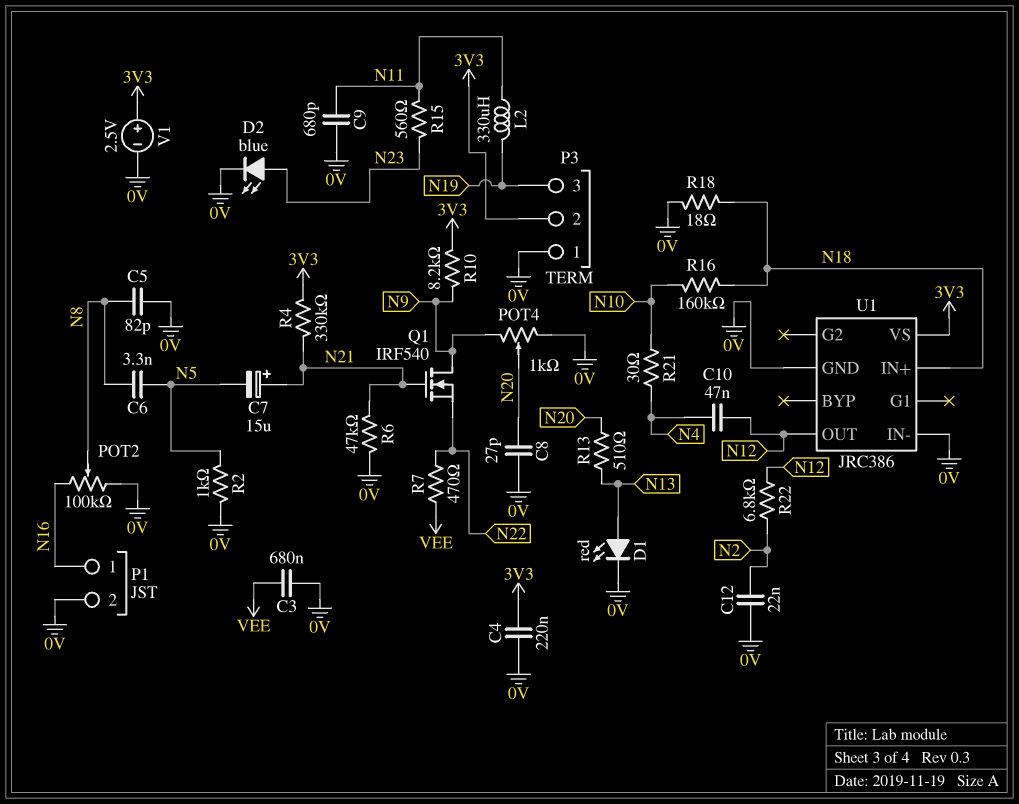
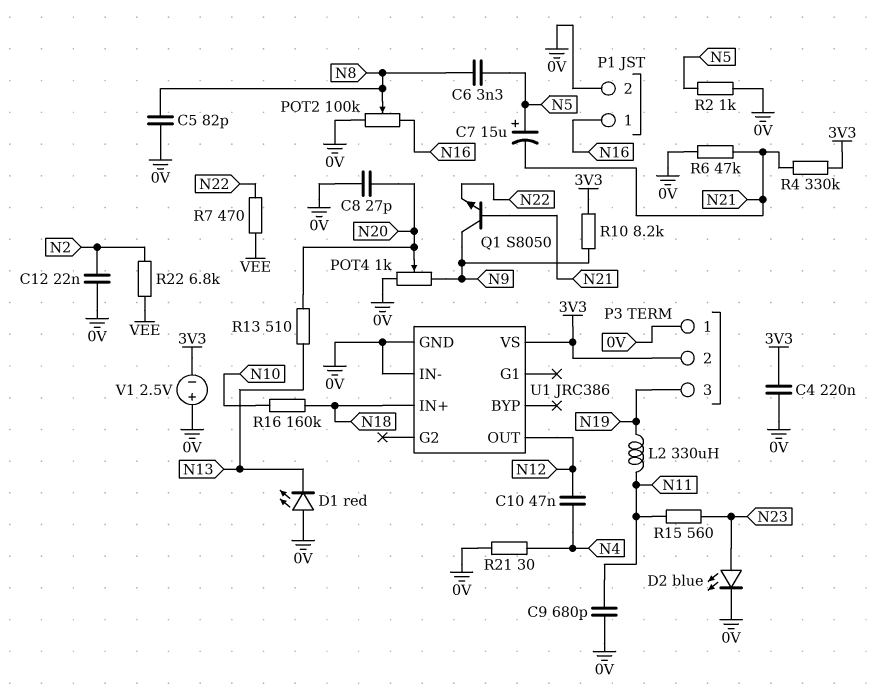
C3: 680nF (0V, VEE) -> none
C7: 15uF (plus N21, minus N5) -> 15uF (plus N5, minus N21)
D1: LED red (A N13, K 0V) -> LED red (A 0V, K N13)
Q1: NMOS IRF540 (G N21, D N9, S N22) -> NPN S8050 (B N21, C N9, E N22)
R18: 18 (0V, N18) -> none
R21: 30 (N4, N10) -> 30 (0V, N4)
R22: 6.8k (N2, N12) -> 6.8k (N2, VEE)
V1: 2.5V (plus 3V3, minus 0V) -> 2.5V (plus 0V, minus 3V3)

